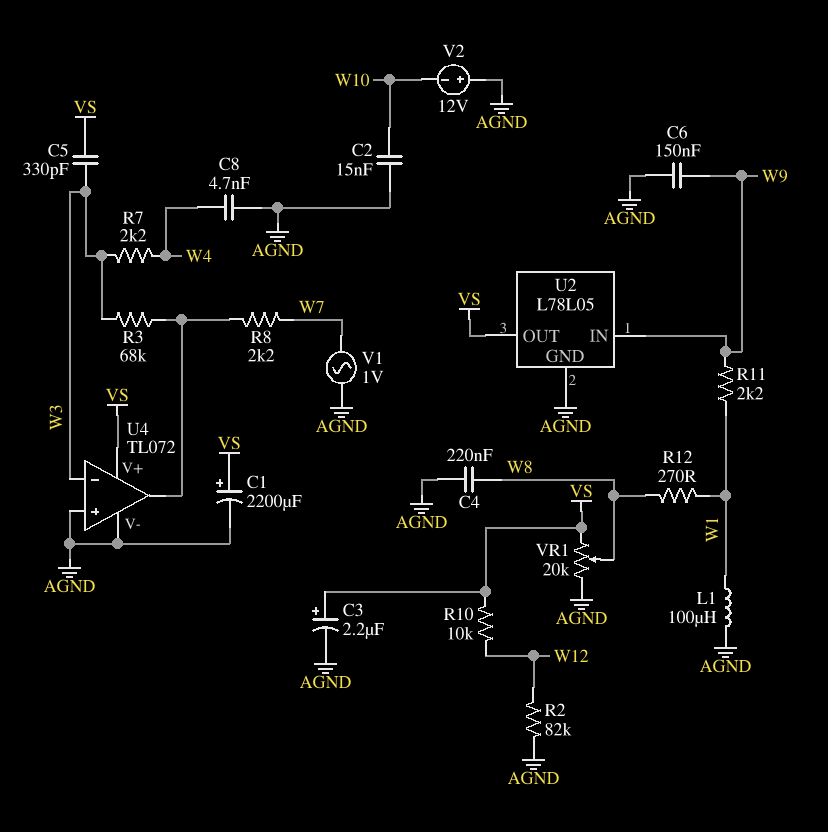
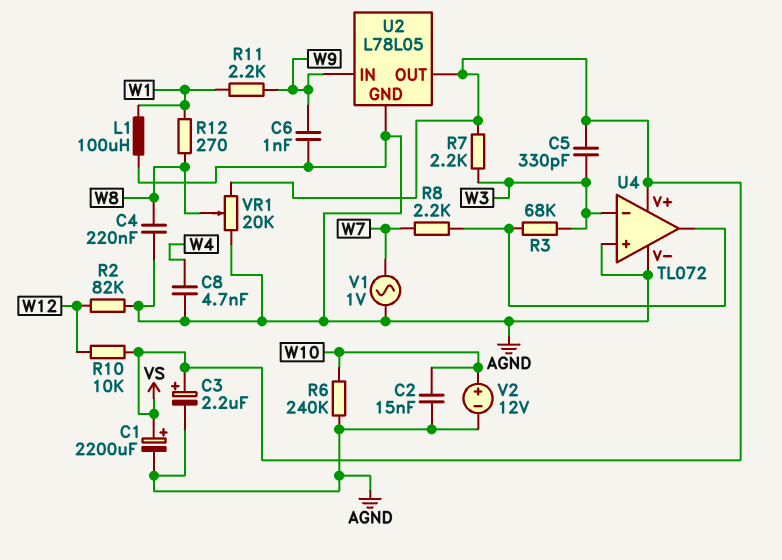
C6: 150nF (AGND, W9) -> 1nF (AGND, W9)
R6: none -> 240k (AGND, W10)
R7: 2.2k (W3, W4) -> 2.2k (VS, W3)
V2: 12V (plus AGND, minus W10) -> 12V (plus W10, minus AGND)

